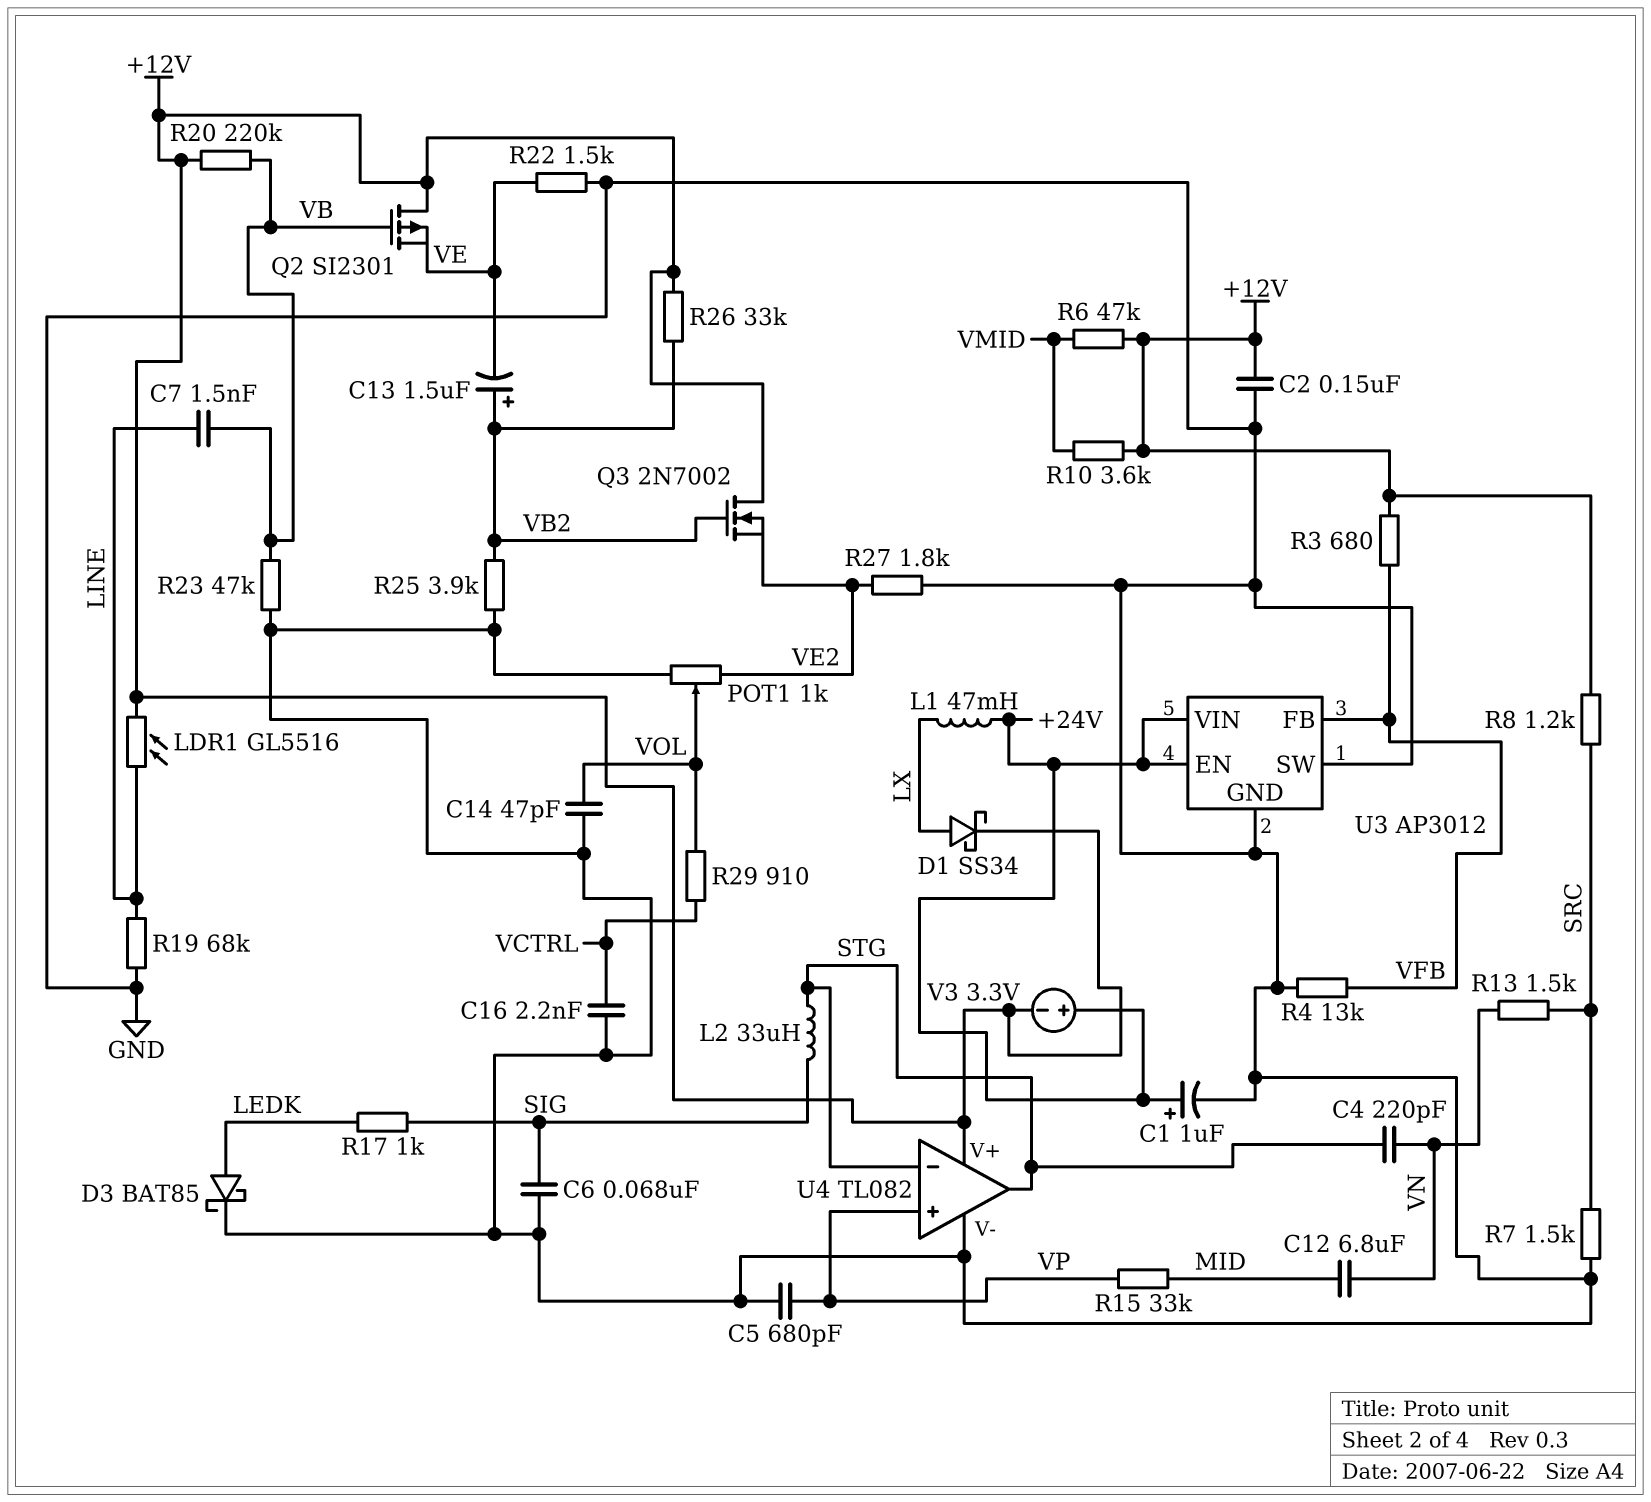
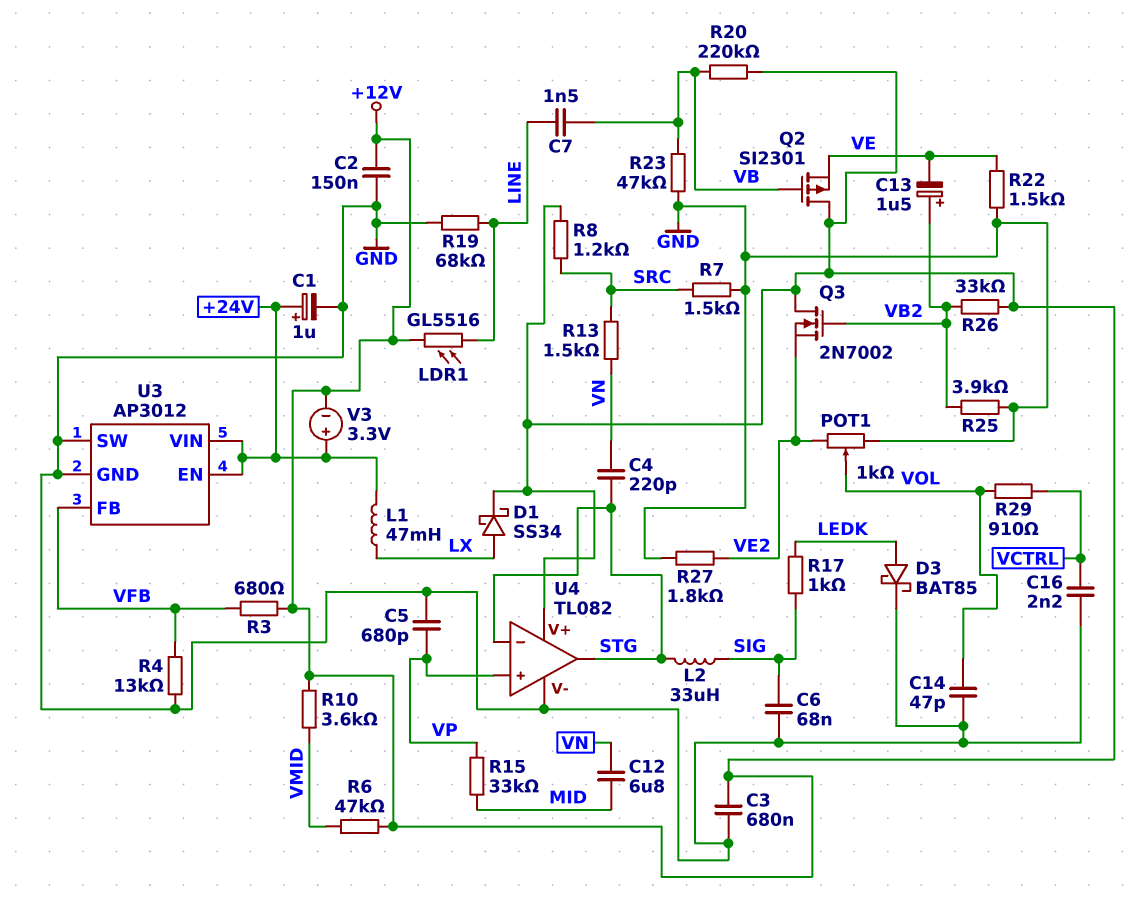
C3: none -> 680nF (+12V, GND)

